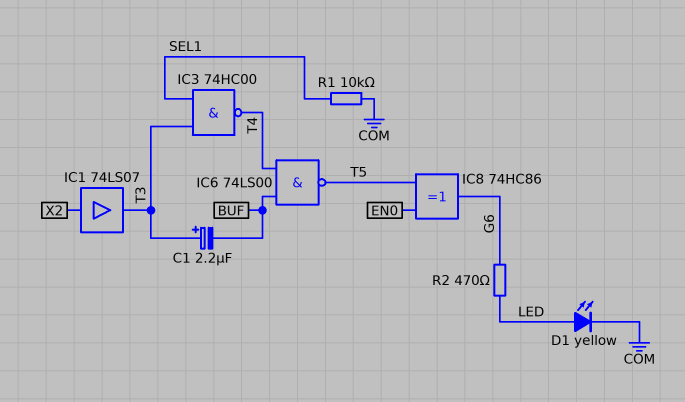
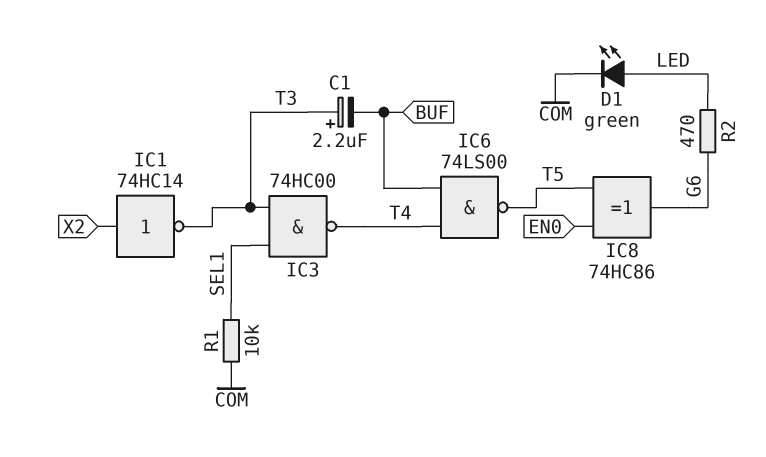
D1: LED yellow (A LED, K COM) -> LED green (A LED, K COM)
IC1: buffer 74LS07 (in X2, out T3) -> NOT 74HC14 (in X2, out T3)

